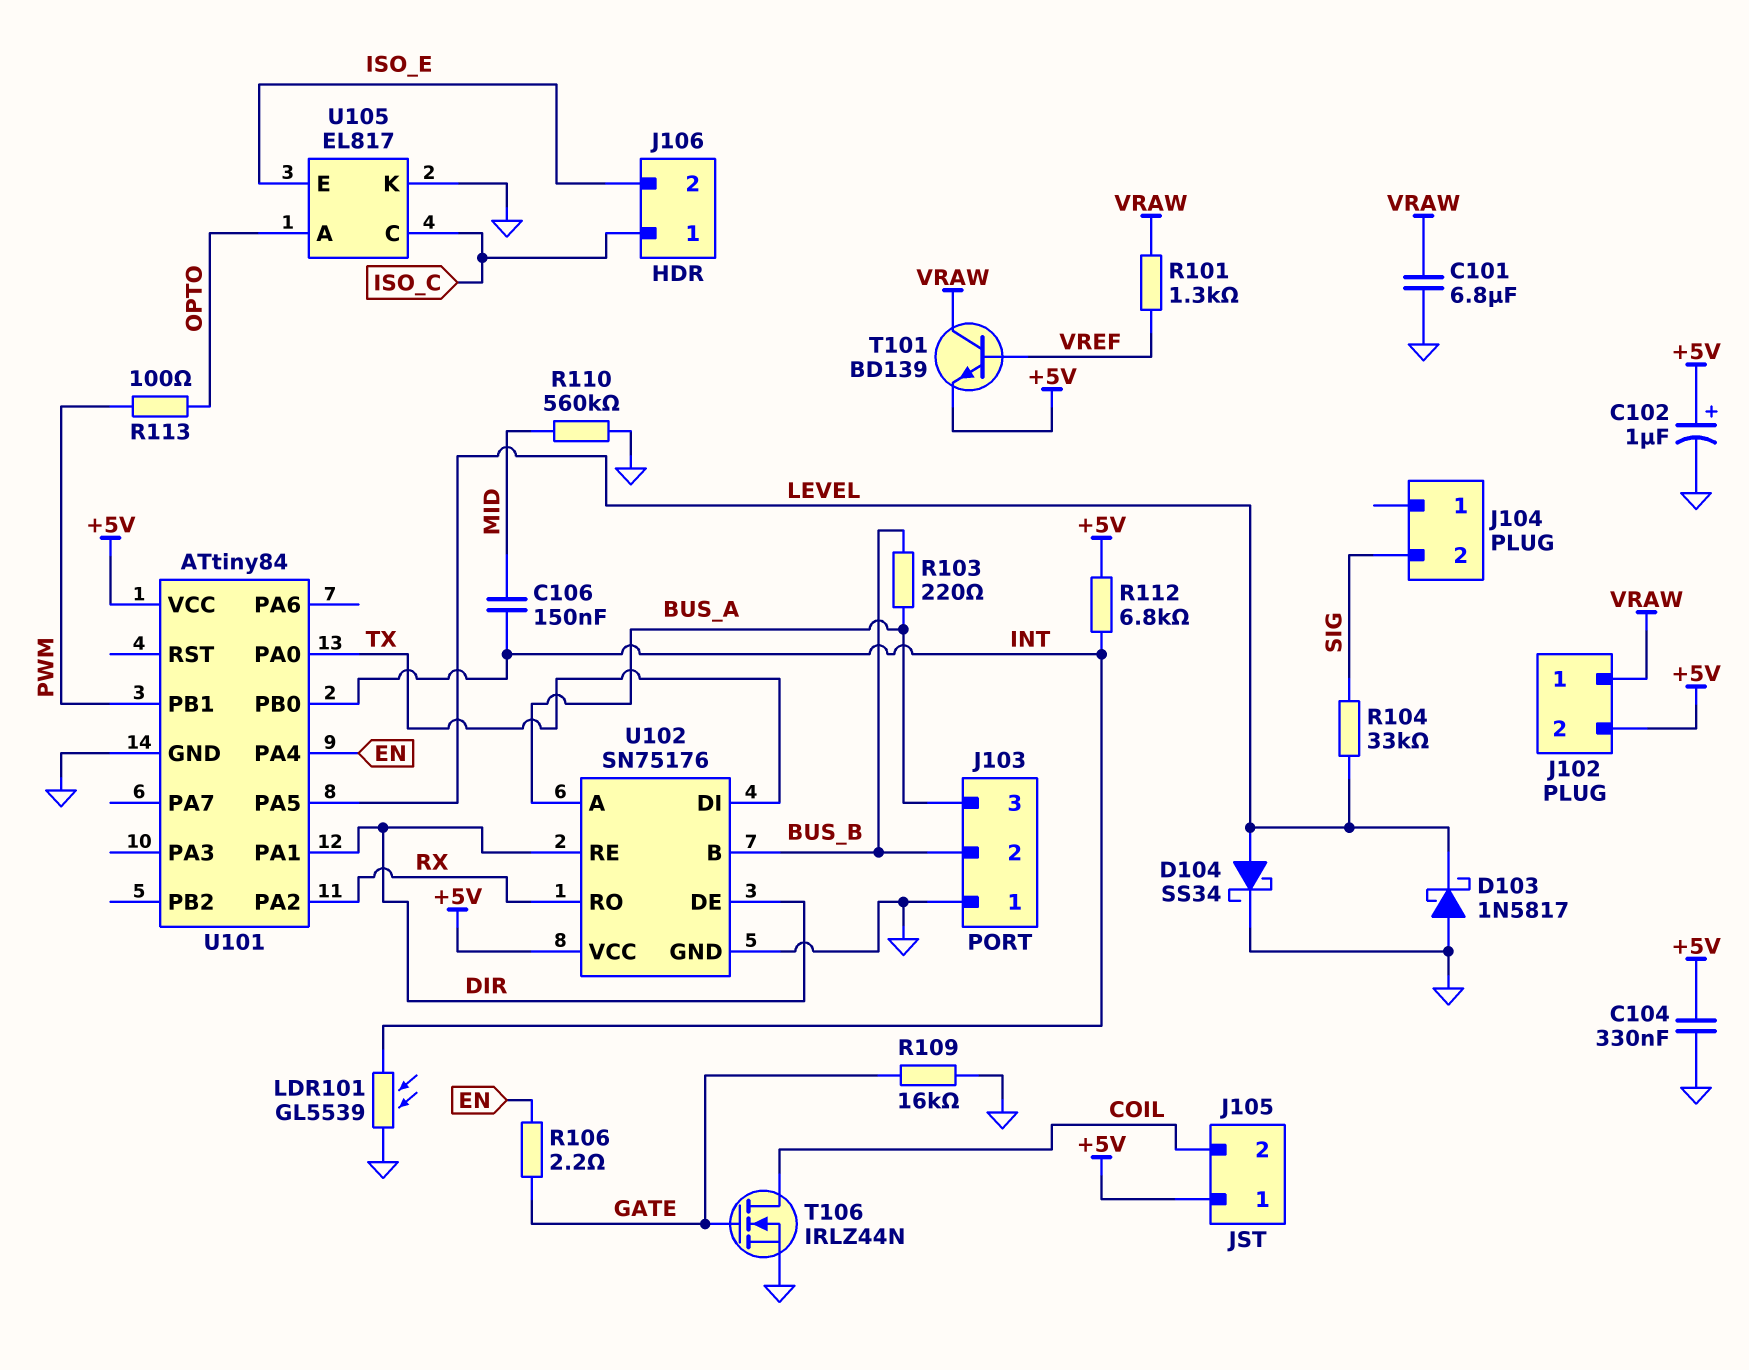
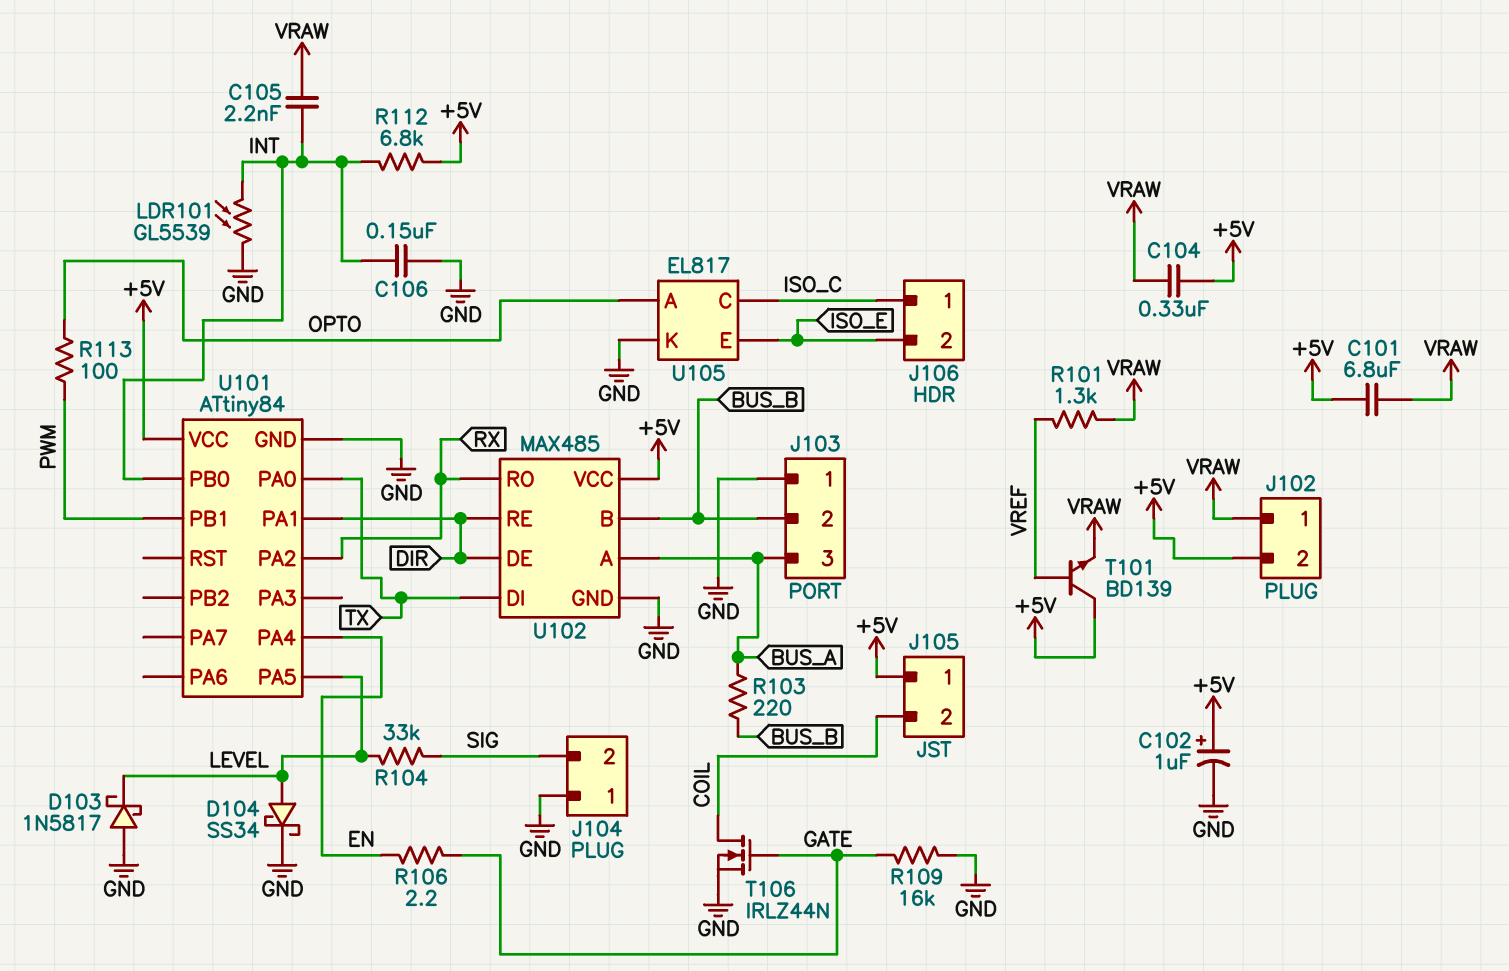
C101: 6.8uF (GND, VRAW) -> 6.8uF (+5V, VRAW)
C104: 330nF (+5V, GND) -> 330nF (+5V, VRAW)
C105: none -> 2.2nF (INT, VRAW)
C106: 150nF (INT, MID) -> 150nF (GND, INT)
J104 pin 1: none -> GND
R110: 560k (GND, MID) -> none
T101: NPN BD139 (B VREF, C VRAW, E +5V) -> NPN BD139 (B VREF, C +5V, E VRAW)
U102: SN75176 -> MAX485

